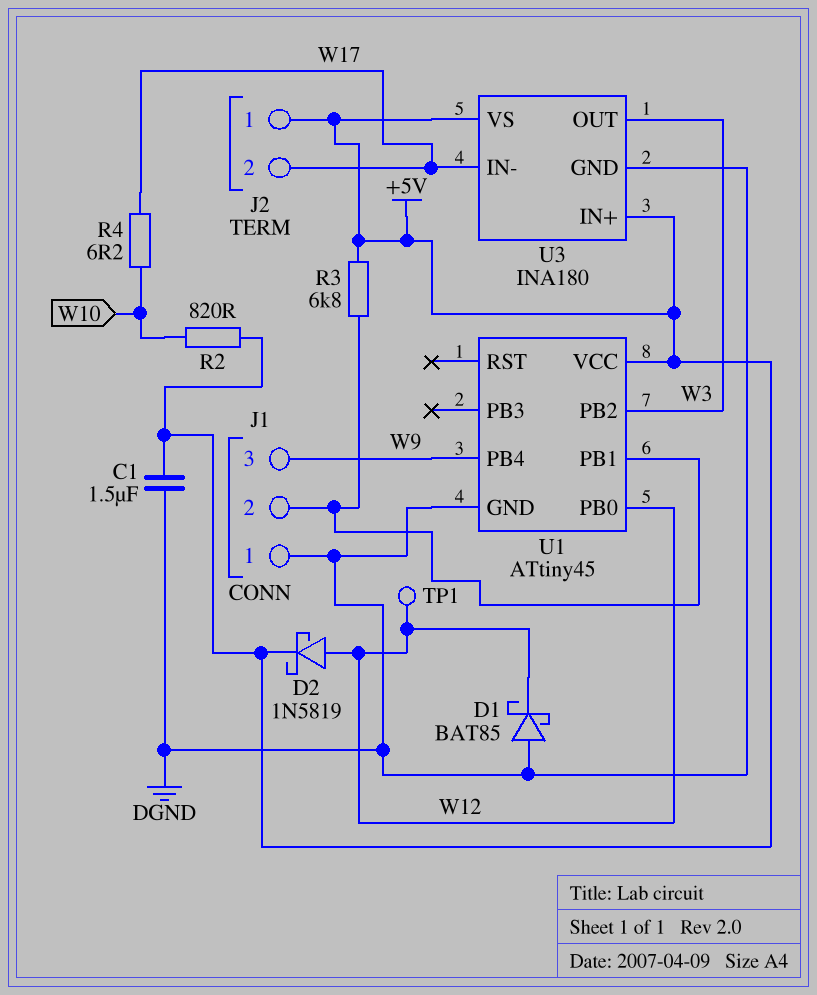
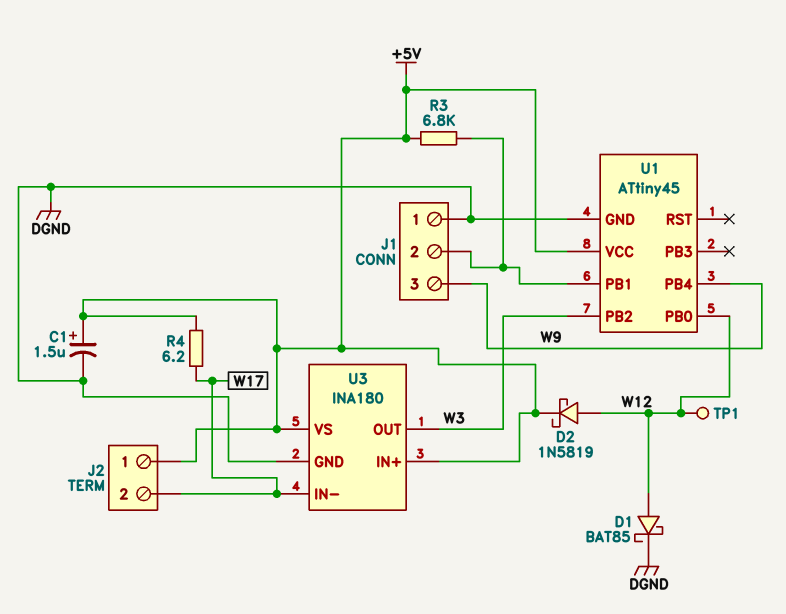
C1: 1.5uF (+5V, DGND) -> 1.5uF (plus +5V, minus DGND)
D1: schottky BAT85 (A DGND, K W12) -> schottky BAT85 (A W12, K DGND)
R2: 820 (+5V, W10) -> none
R4: 6.2 (W10, W17) -> 6.2 (+5V, W17)

